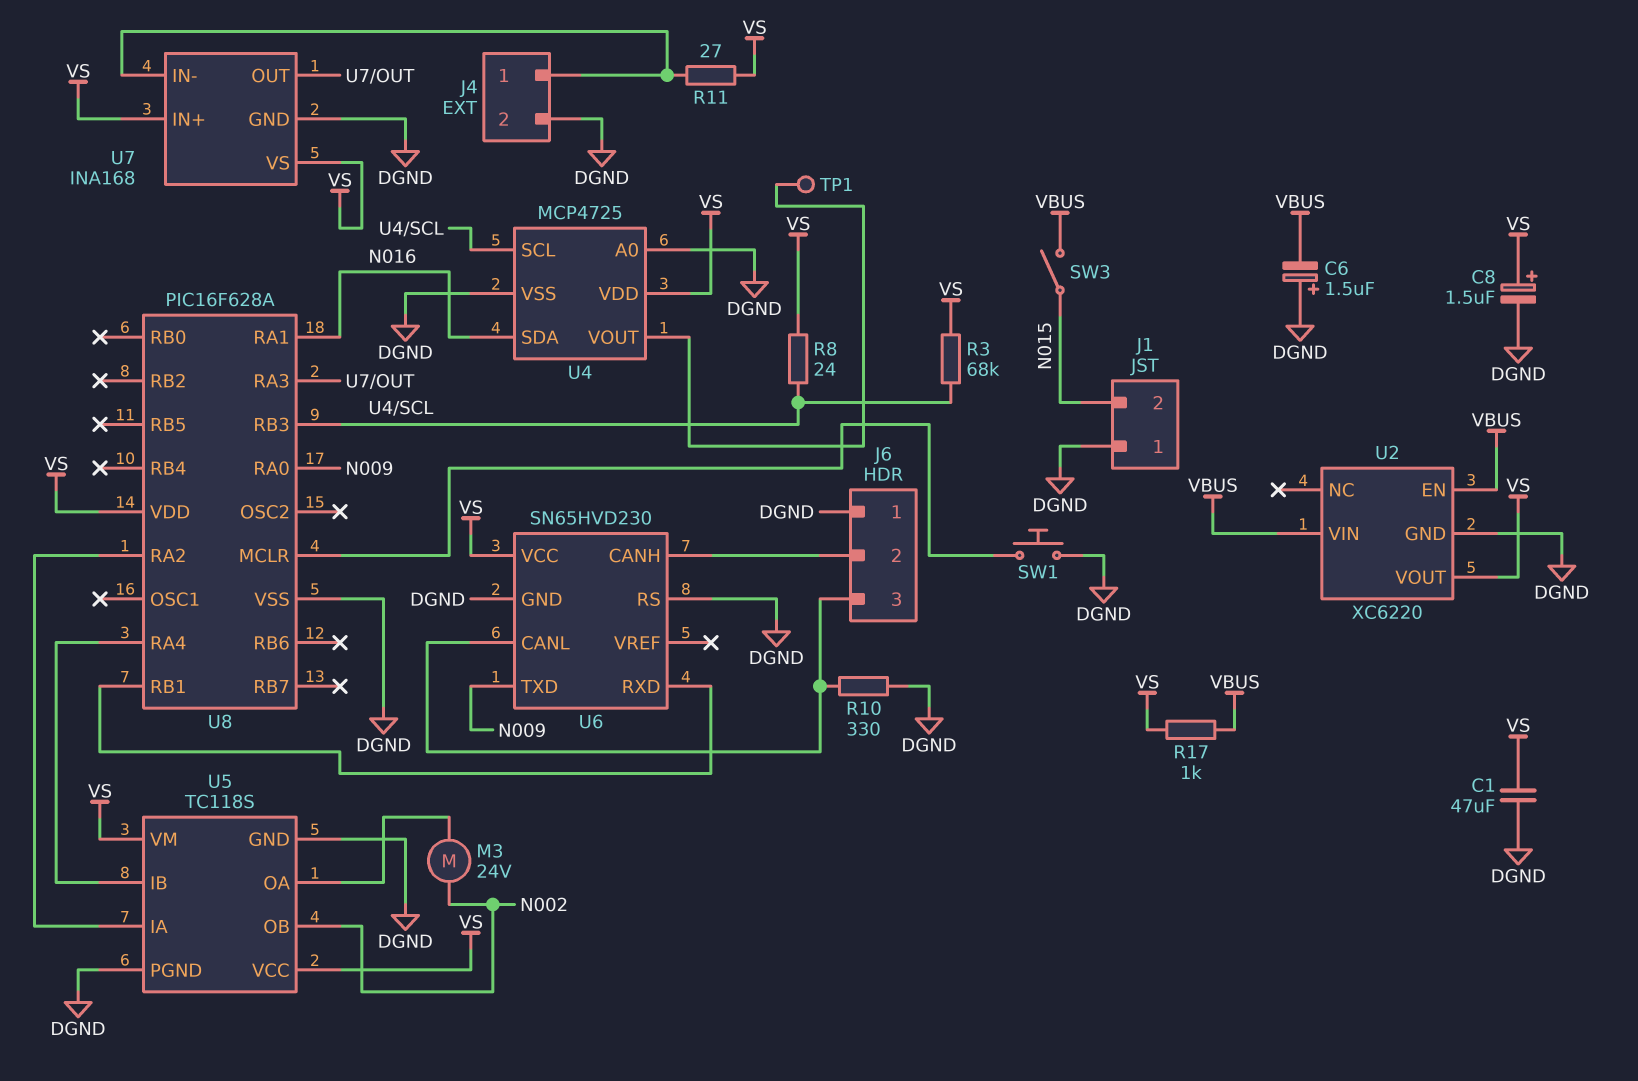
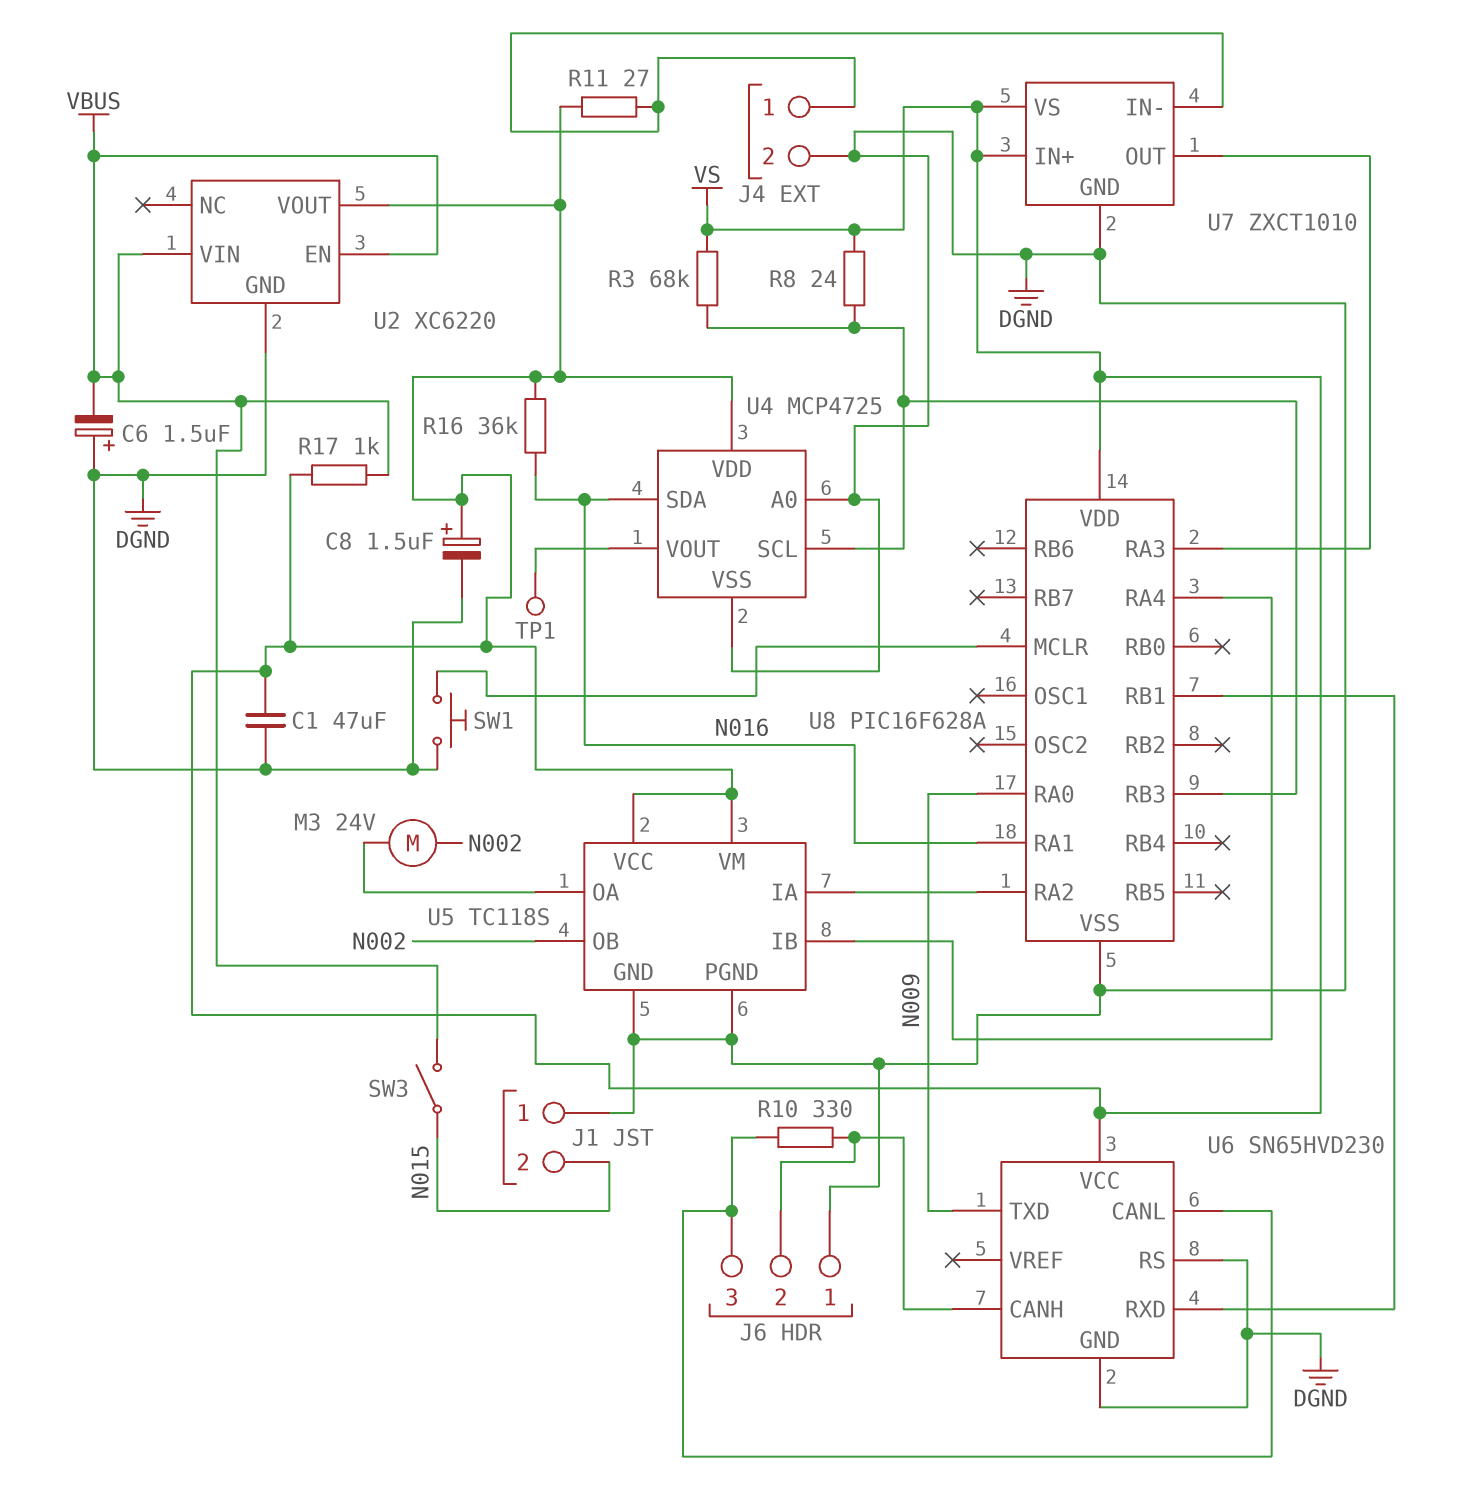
R10: 330 (DGND, J6/3) -> 330 (J6/2, J6/3)
R16: none -> 36k (N016, VS)
U7: INA168 -> ZXCT1010

